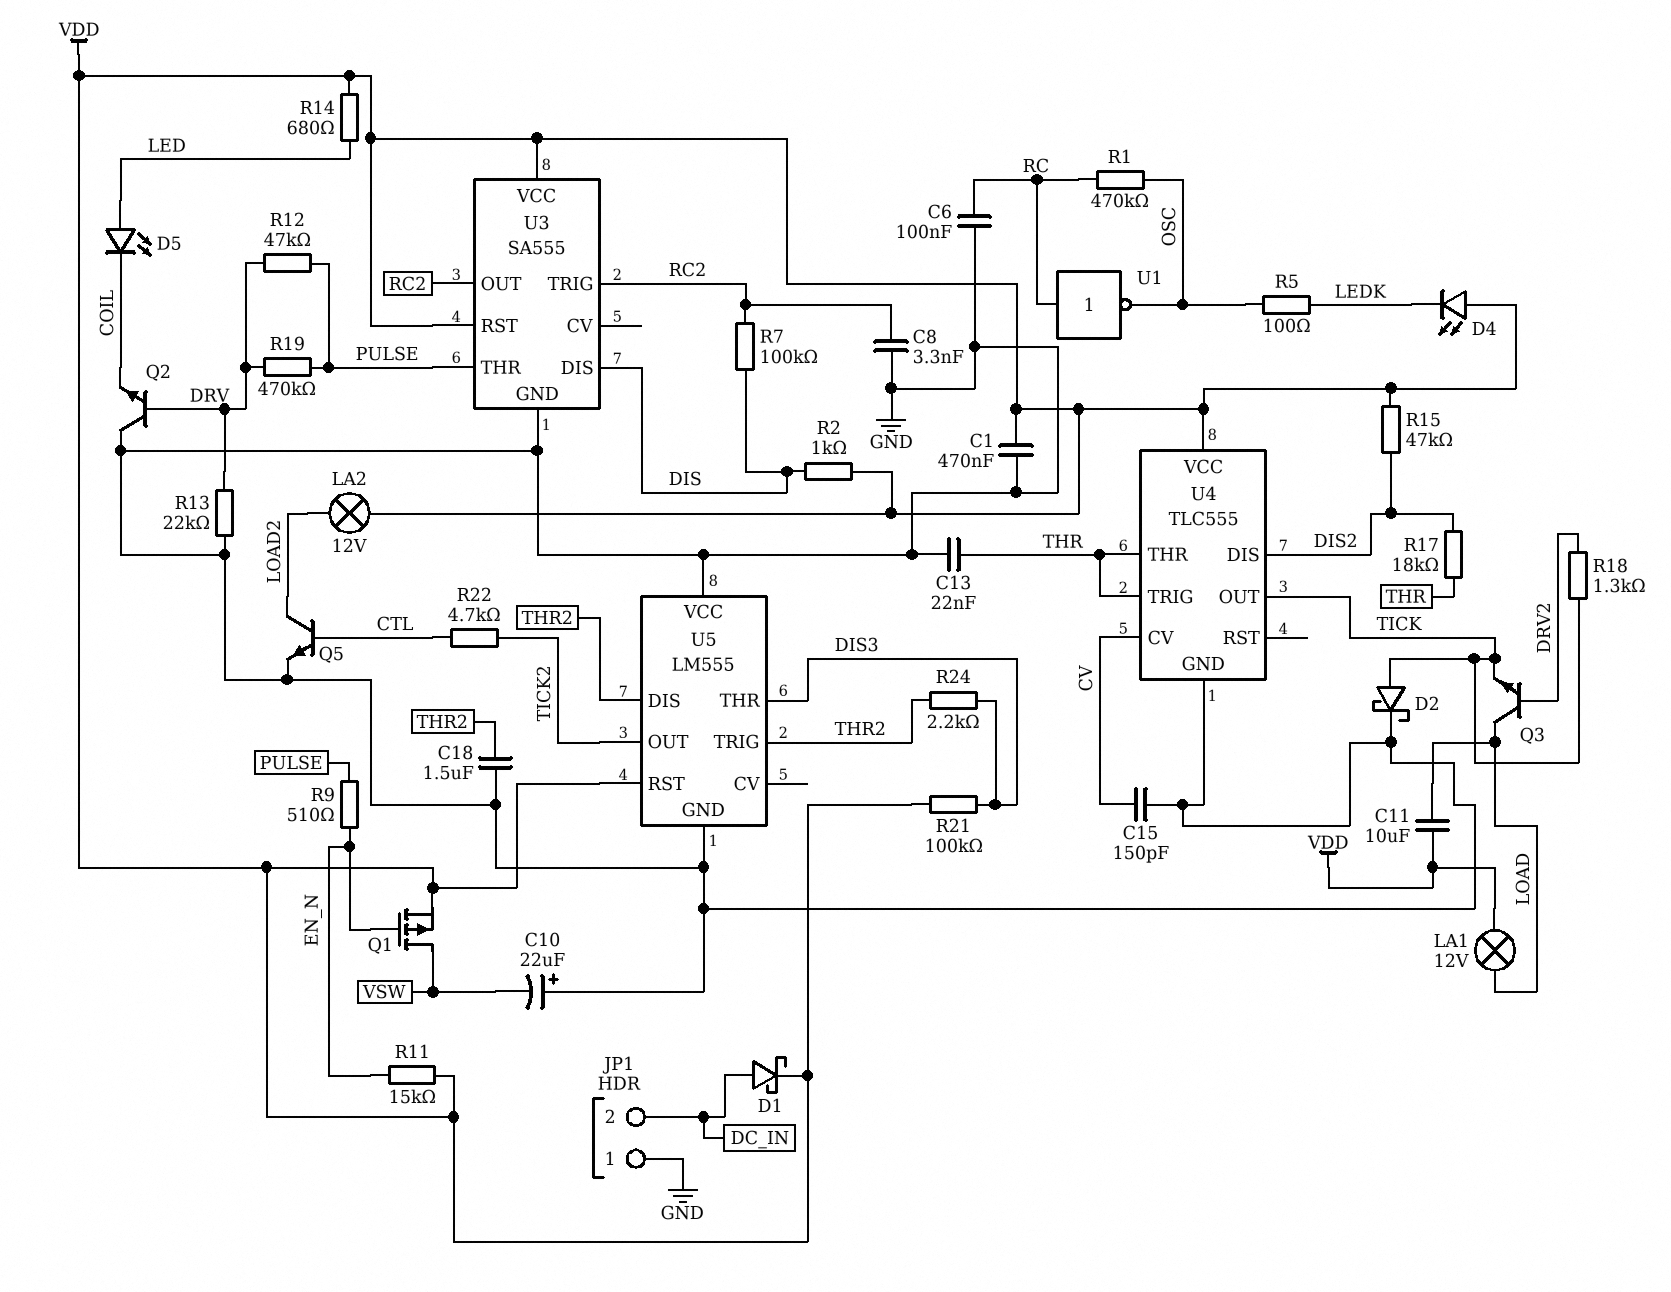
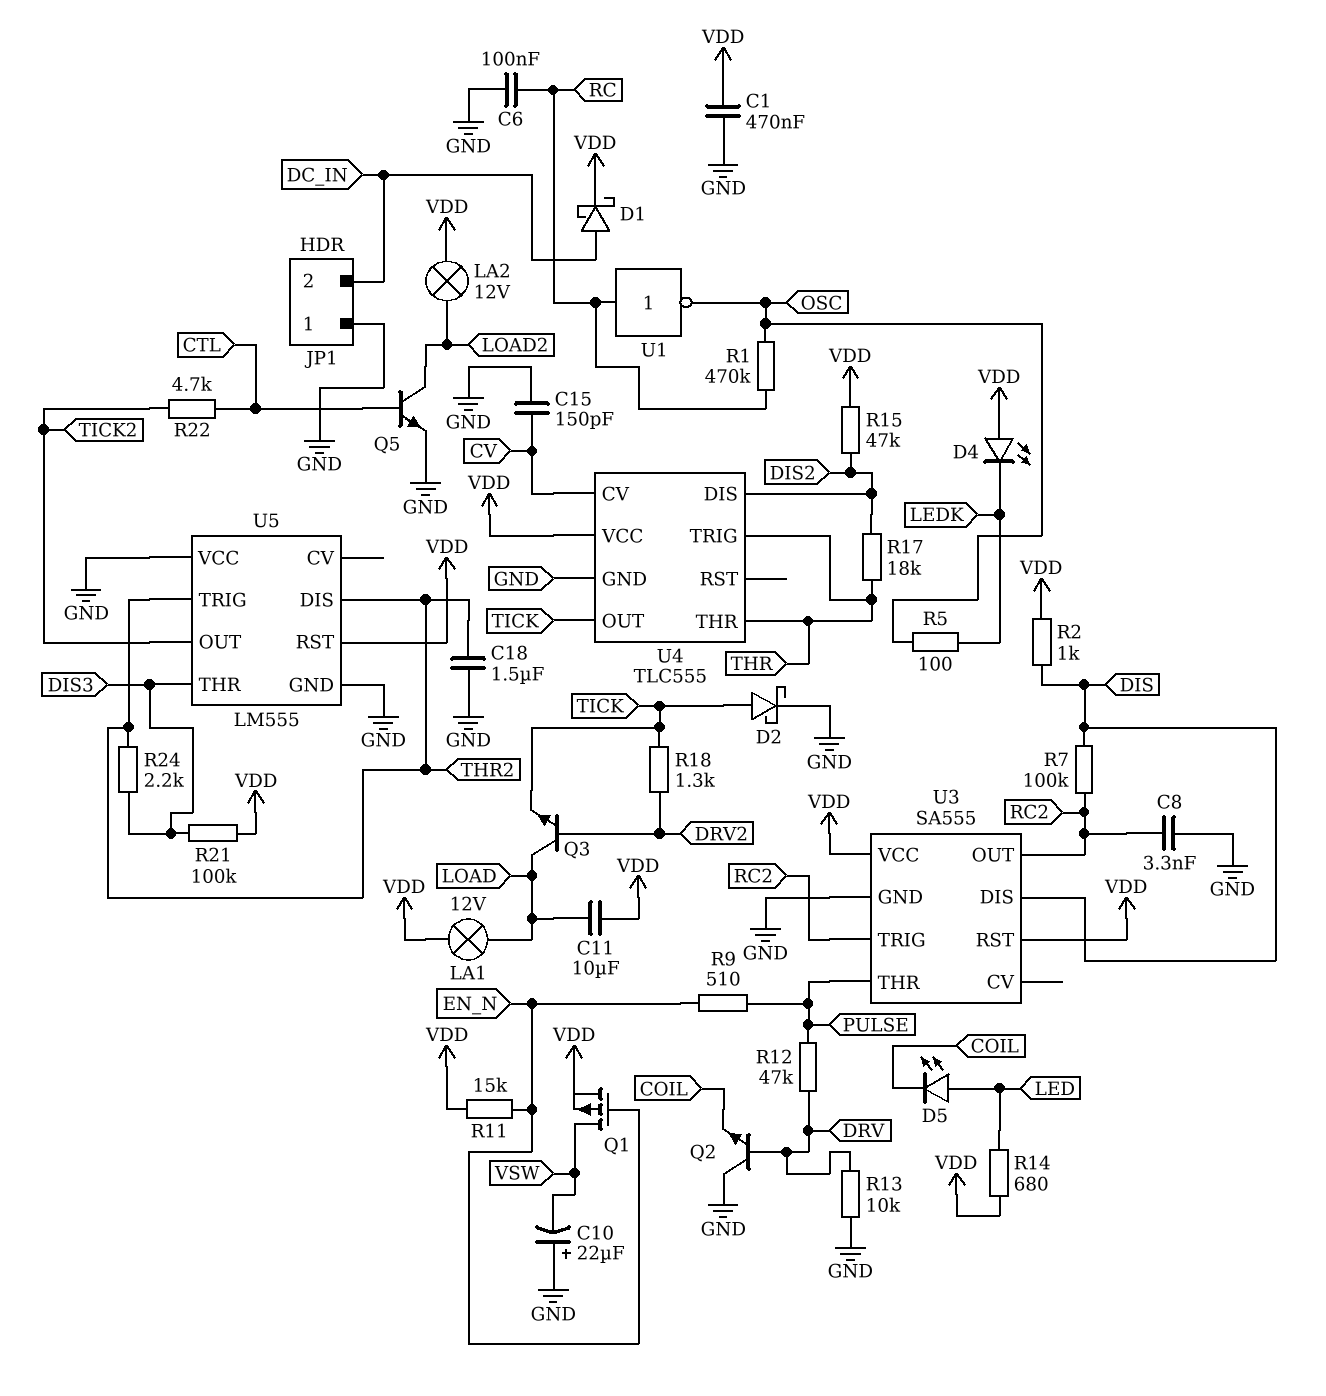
C13: 22nF (GND, THR) -> none
R13: 22k (DRV, GND) -> 10k (DRV, GND)
R19: 470k (DRV, PULSE) -> none

